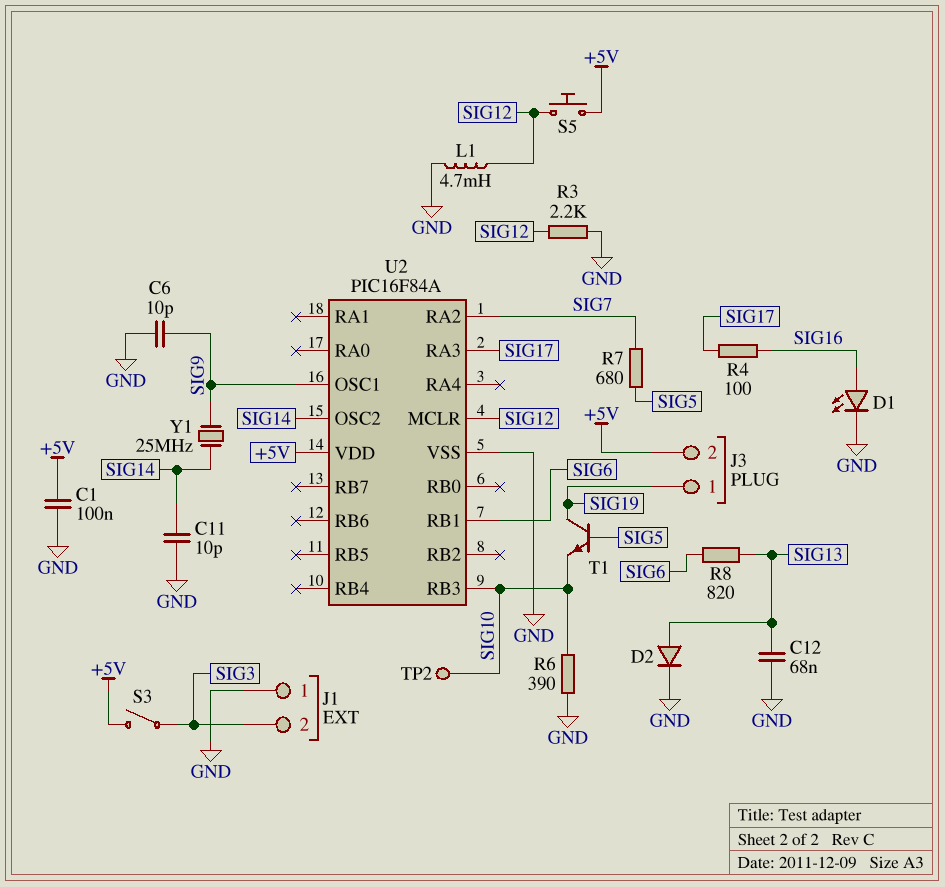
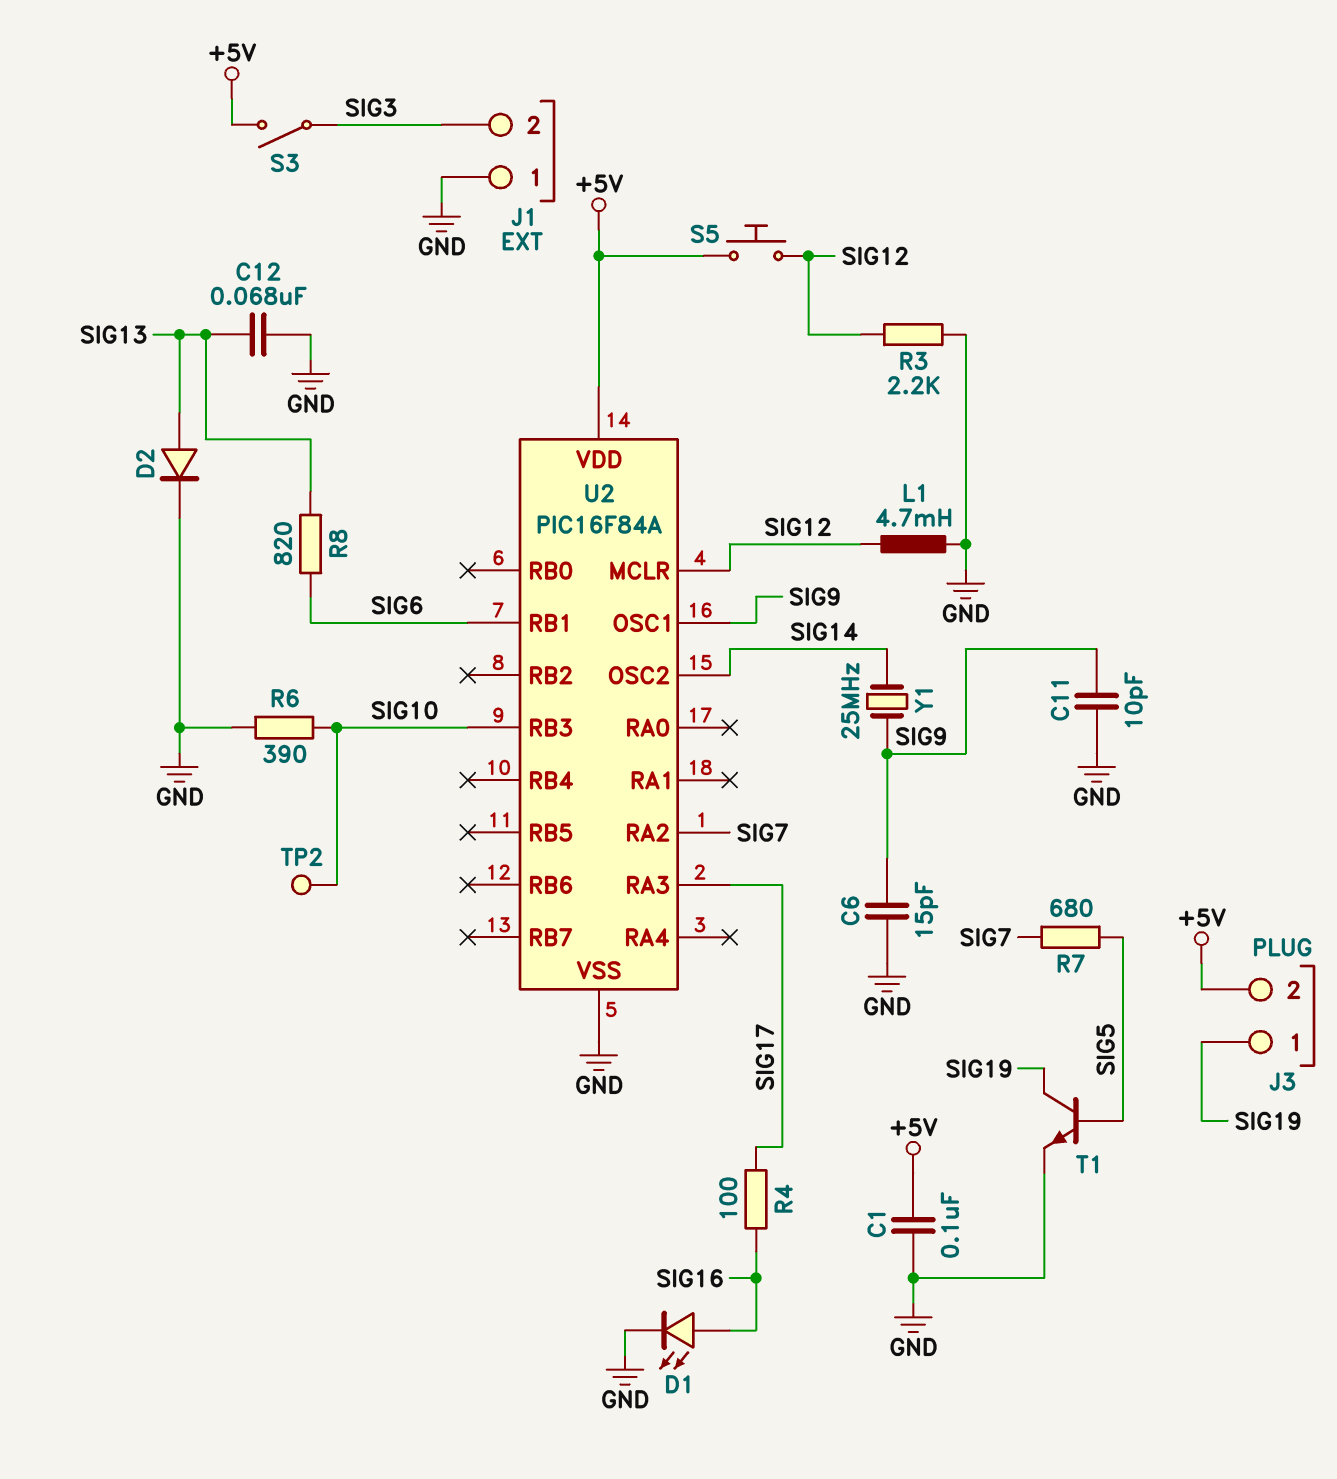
C6: 10pF (GND, SIG9) -> 15pF (GND, SIG9)
C11: 10pF (GND, SIG14) -> 10pF (GND, SIG9)
T1: NPN (B SIG5, C SIG19, E SIG10) -> NPN (B SIG5, C SIG19, E GND)

